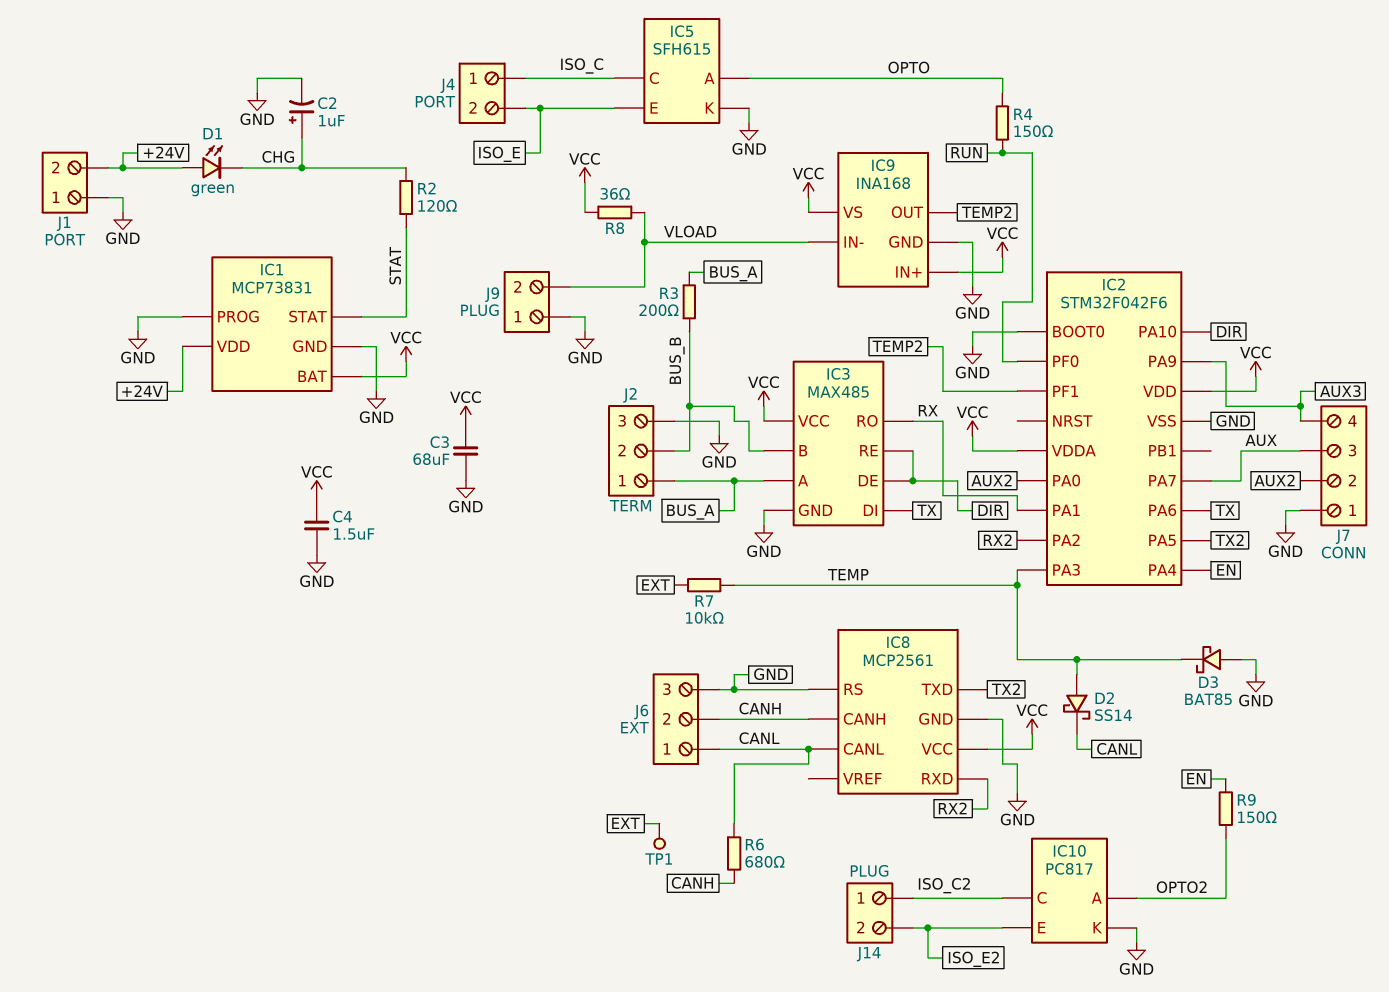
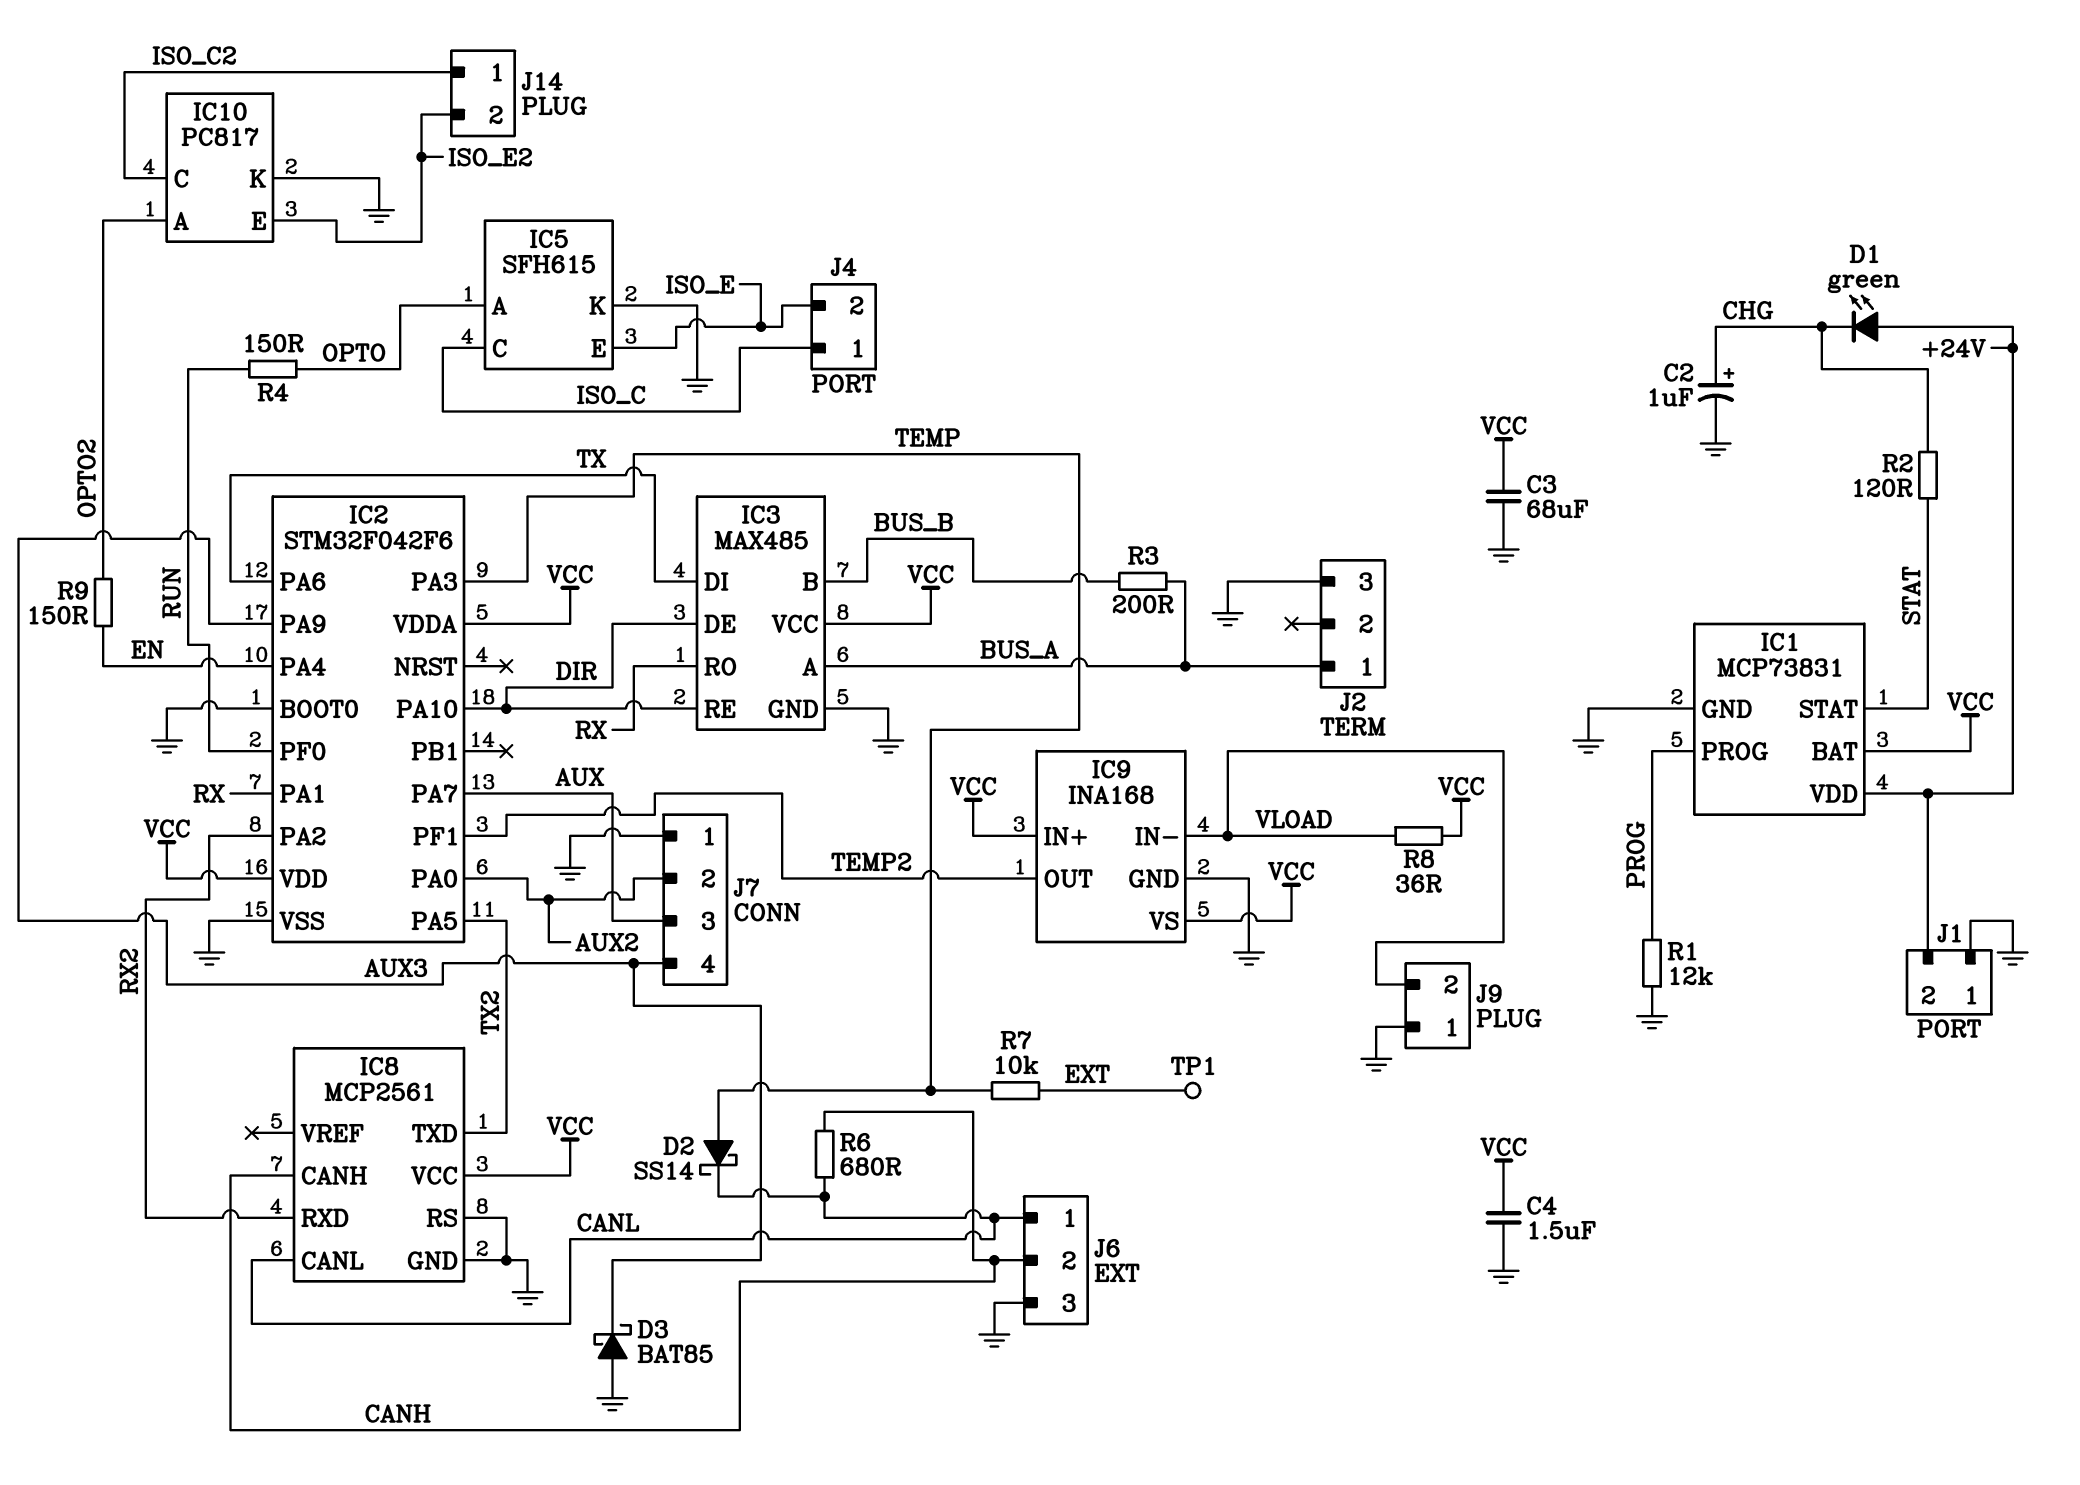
D3: schottky BAT85 (A GND, K TEMP) -> schottky BAT85 (A GND, K AUX3)
IC1 pin PROG: GND -> PROG
J2 pin 2: BUS_B -> none
R1: none -> 12k (GND, PROG)

